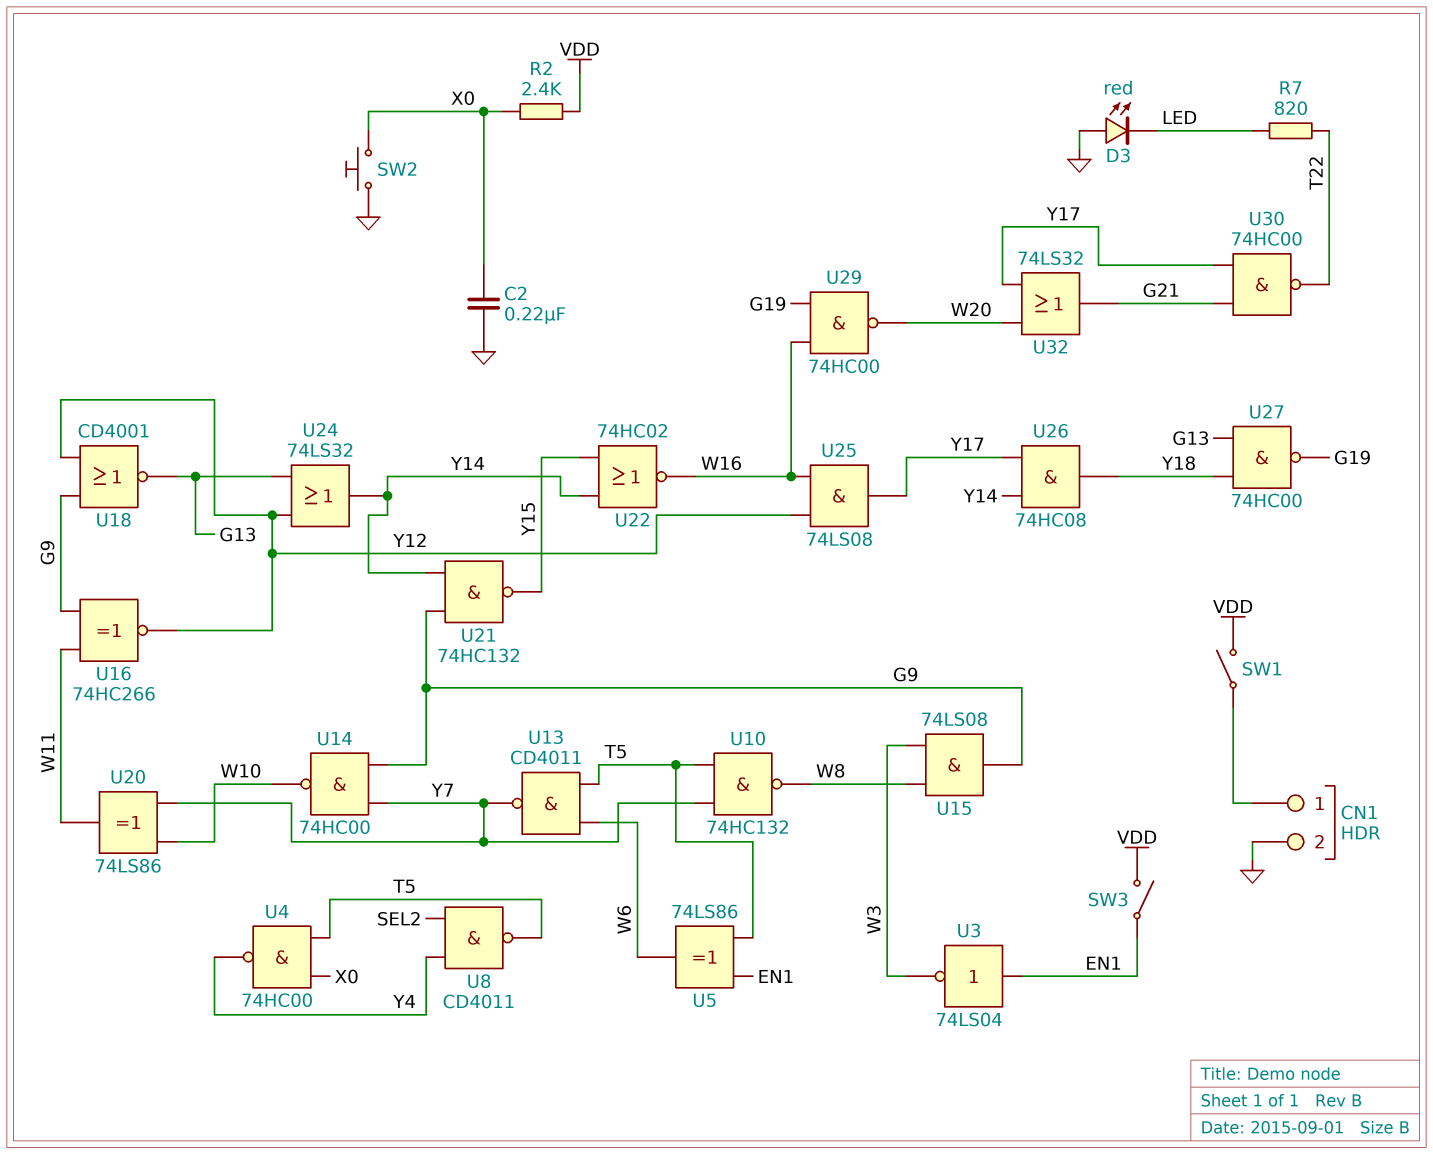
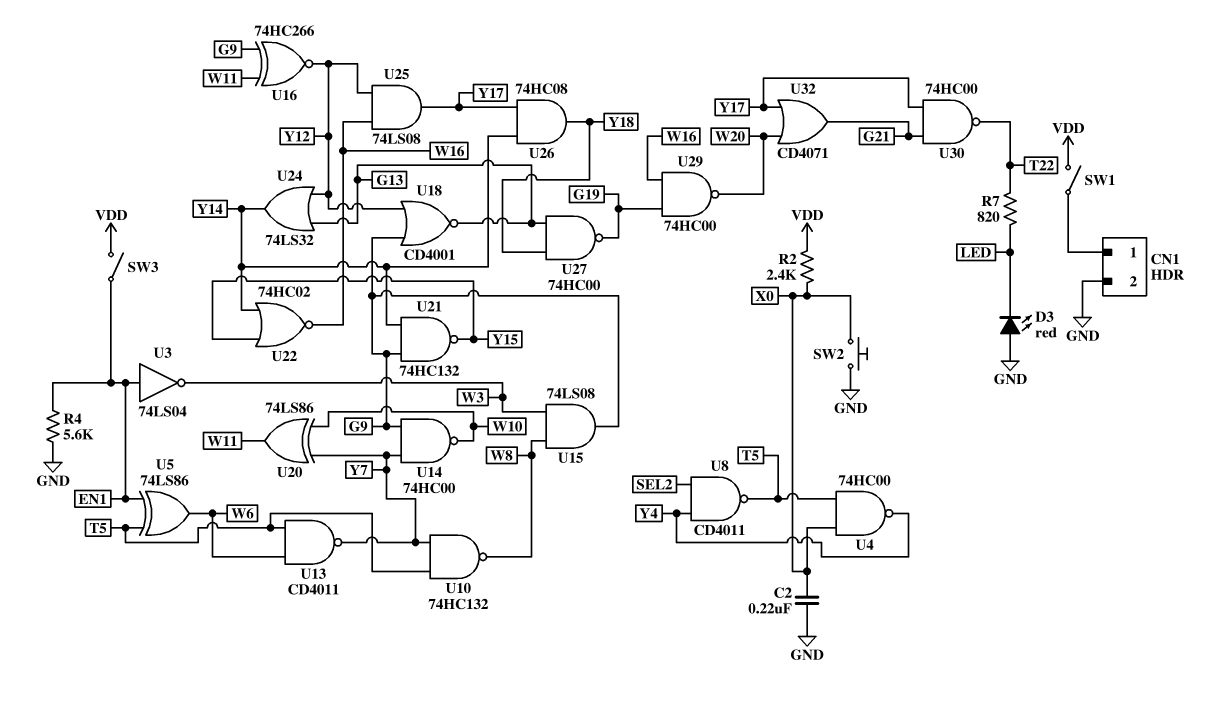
R4: none -> 5.6k (EN1, GND)
U32: OR 74LS32 (in W20, in Y17, out G21) -> OR CD4071 (in W20, in Y17, out G21)

